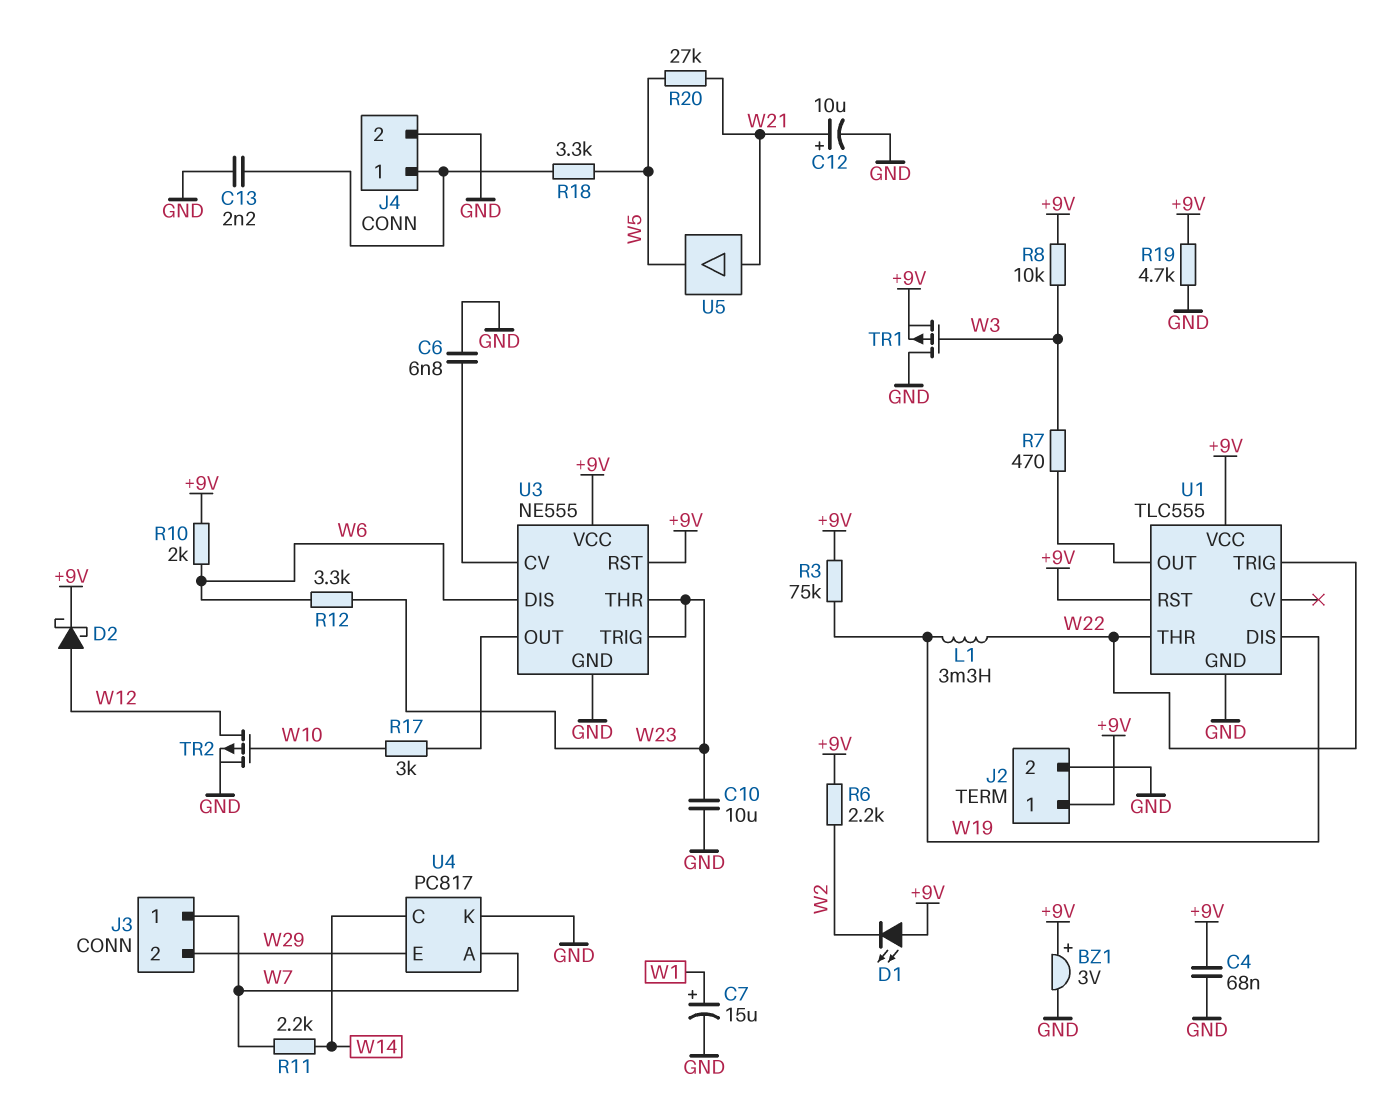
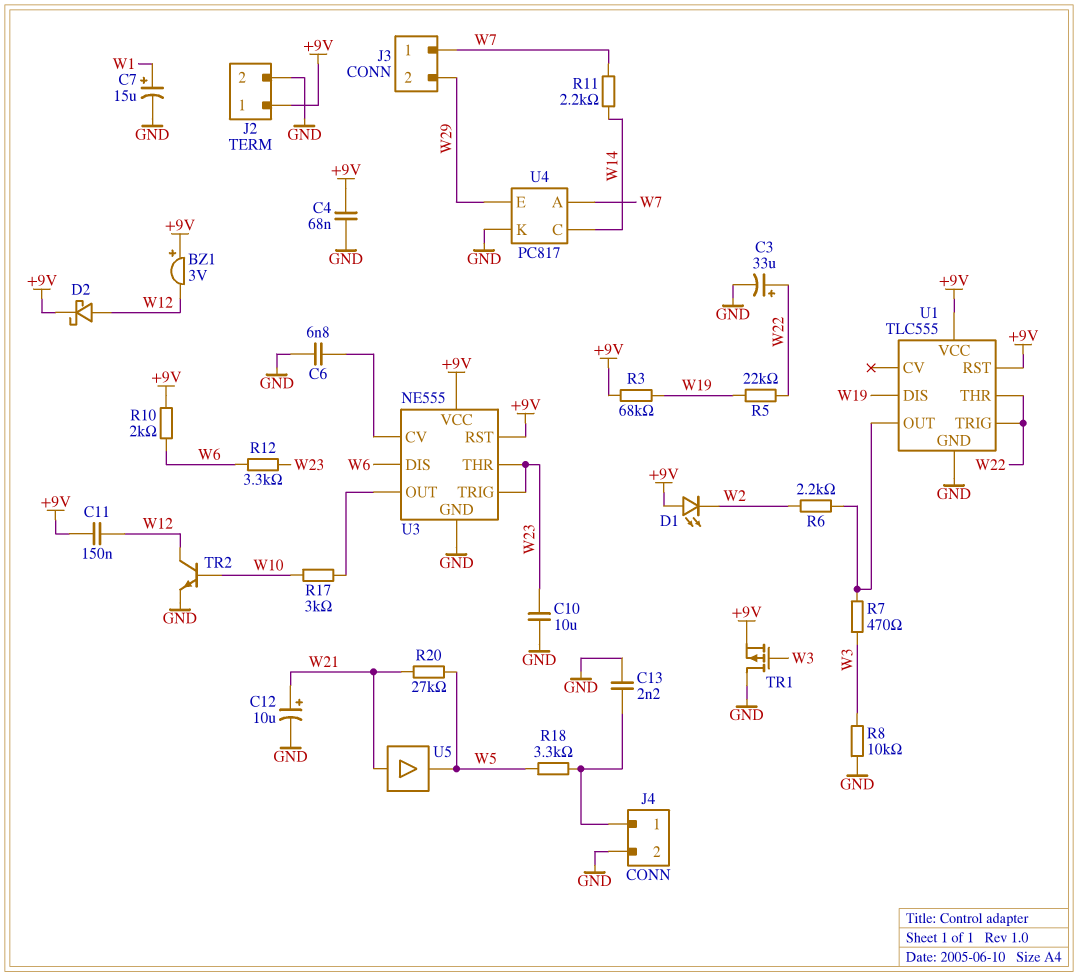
BZ1: buzzer 3V (plus +9V, minus GND) -> buzzer 3V (plus +9V, minus W12)
C3: none -> 33uF (plus W22, minus GND)
C11: none -> 150nF (+9V, W12)
L1: 3.3mH (W19, W22) -> none
R3: 75k (+9V, W19) -> 68k (+9V, W19)
R5: none -> 22k (W19, W22)
R6: 2.2k (+9V, W2) -> 2.2k (U1/OUT, W2)
R8: 10k (+9V, W3) -> 10k (GND, W3)
R19: 4.7k (+9V, GND) -> none
TR2: PMOS (G W10, D W12, S GND) -> NPN (B W10, C W12, E GND)

